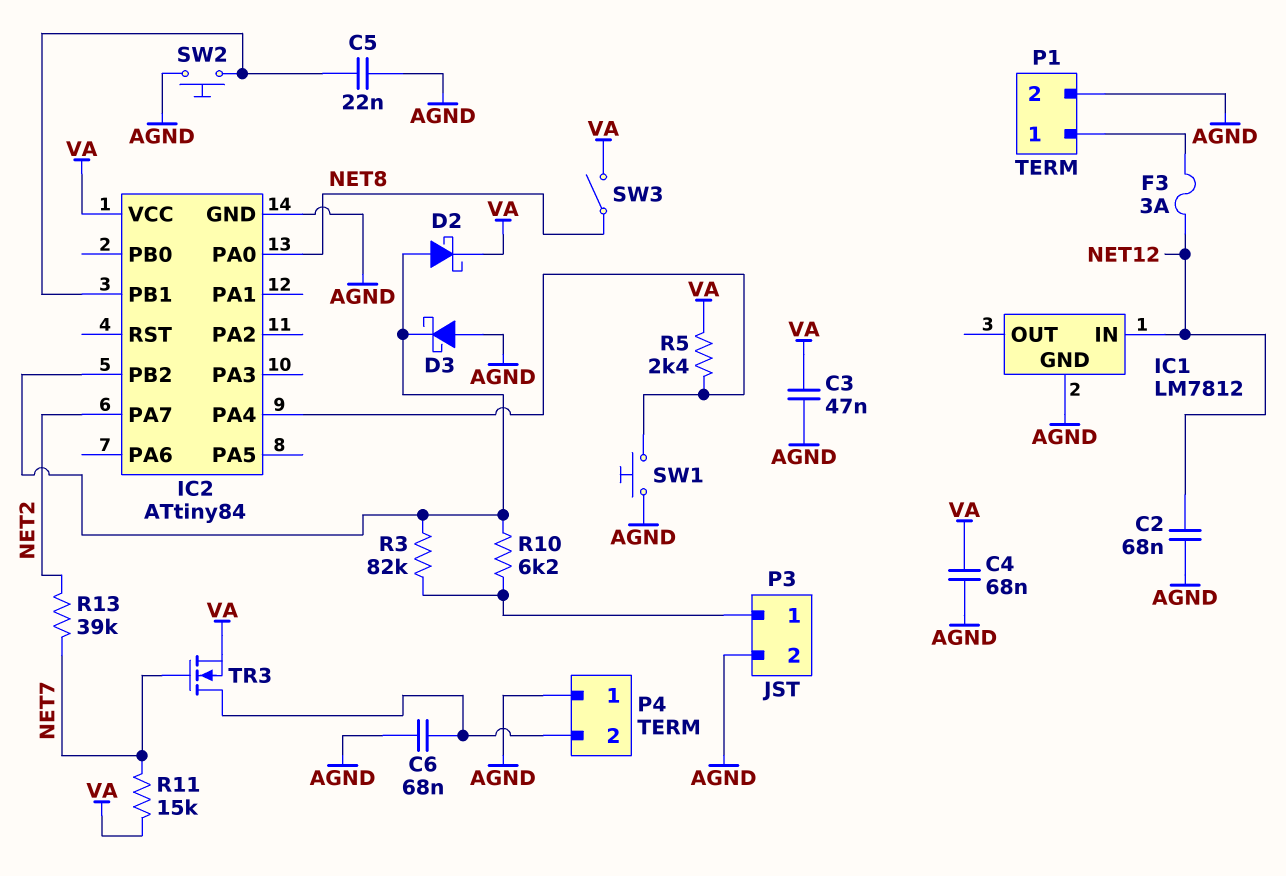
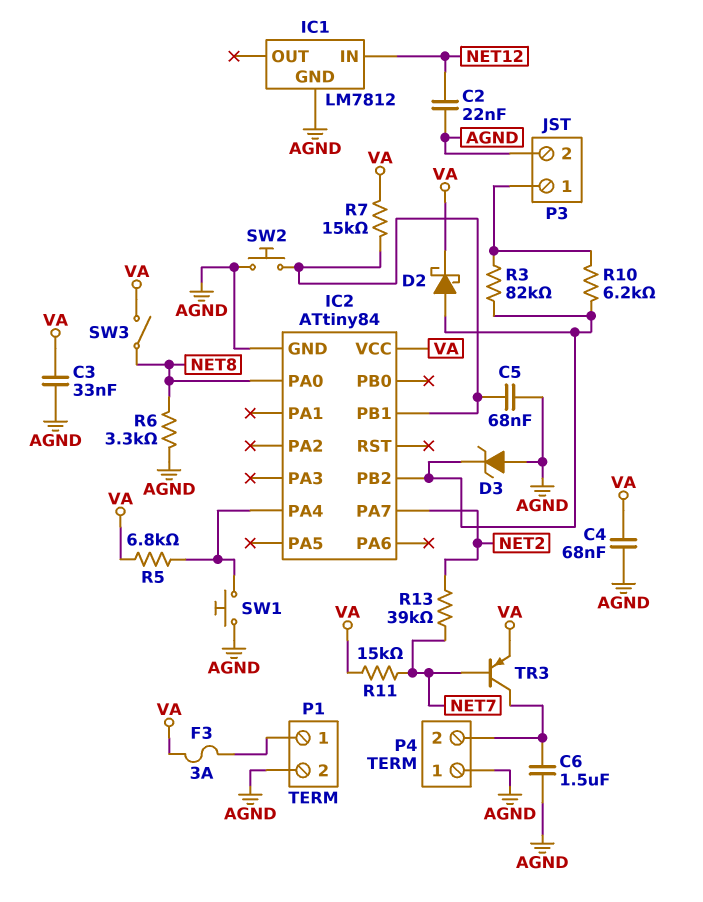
C2: 68nF (AGND, NET12) -> 22nF (AGND, NET12)
C3: 47nF (AGND, VA) -> 33nF (AGND, VA)
C5: 22nF (AGND, IC2/PB1) -> 68nF (AGND, IC2/PB1)
C6: 68nF (AGND, P4/2) -> 1.5uF (AGND, P4/2)
D3: schottky (A AGND, K IC2/PB2) -> zener (A AGND, K IC2/PB2)
F3: 3A (NET12, P1/1) -> 3A (P1/1, VA)
R5: 2.4k (IC2/PA4, VA) -> 6.8k (IC2/PA4, VA)
R6: none -> 3.3k (AGND, NET8)
R7: none -> 15k (IC2/PB1, VA)
TR3: NMOS (G NET7, D P4/2, S VA) -> PNP (B NET7, C P4/2, E VA)

